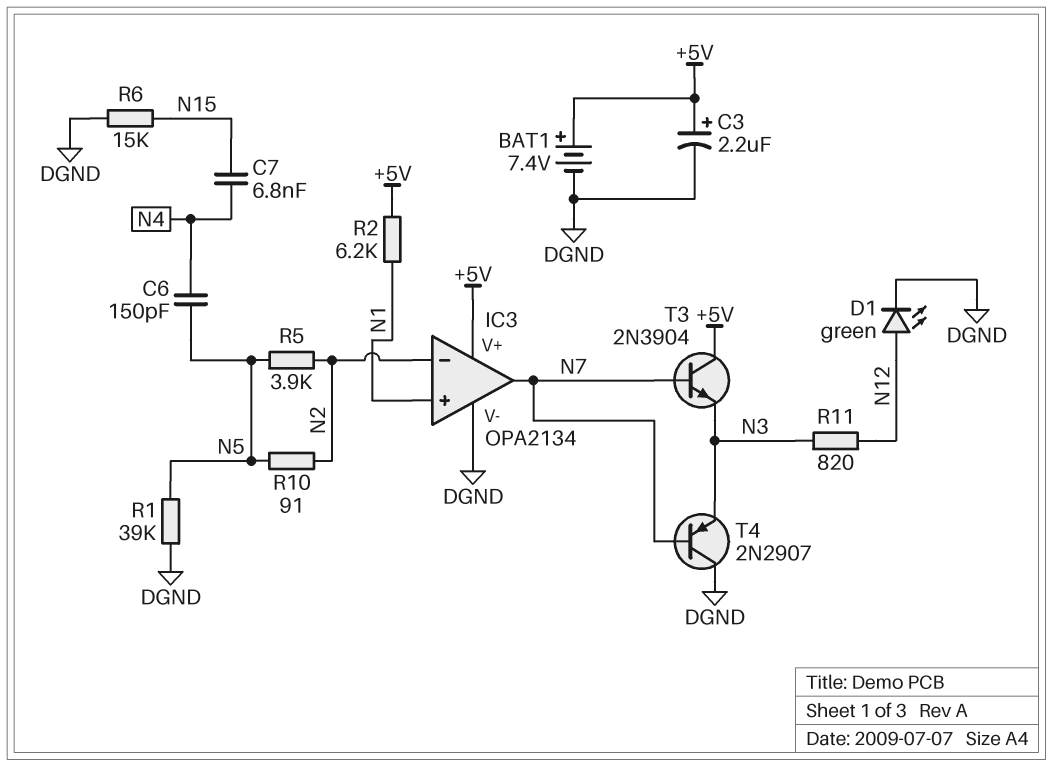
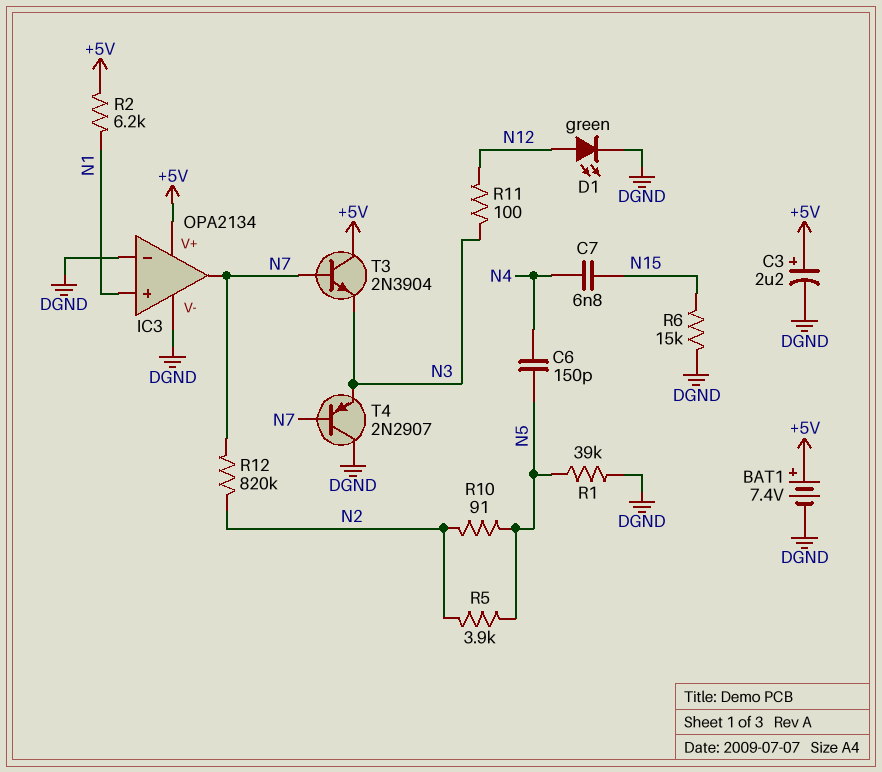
IC3 pin in-: N2 -> DGND
R11: 820 (N3, N12) -> 100 (N3, N12)
R12: none -> 820k (N2, N7)

